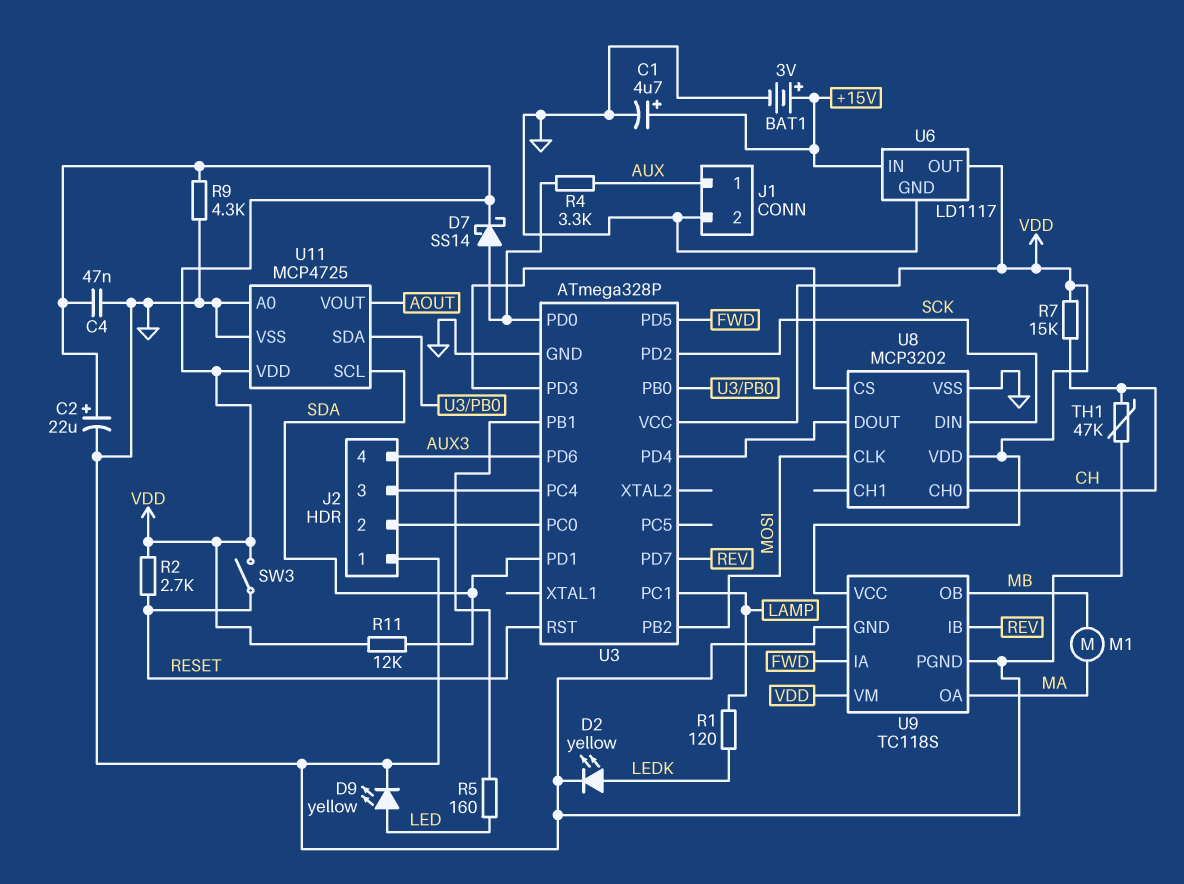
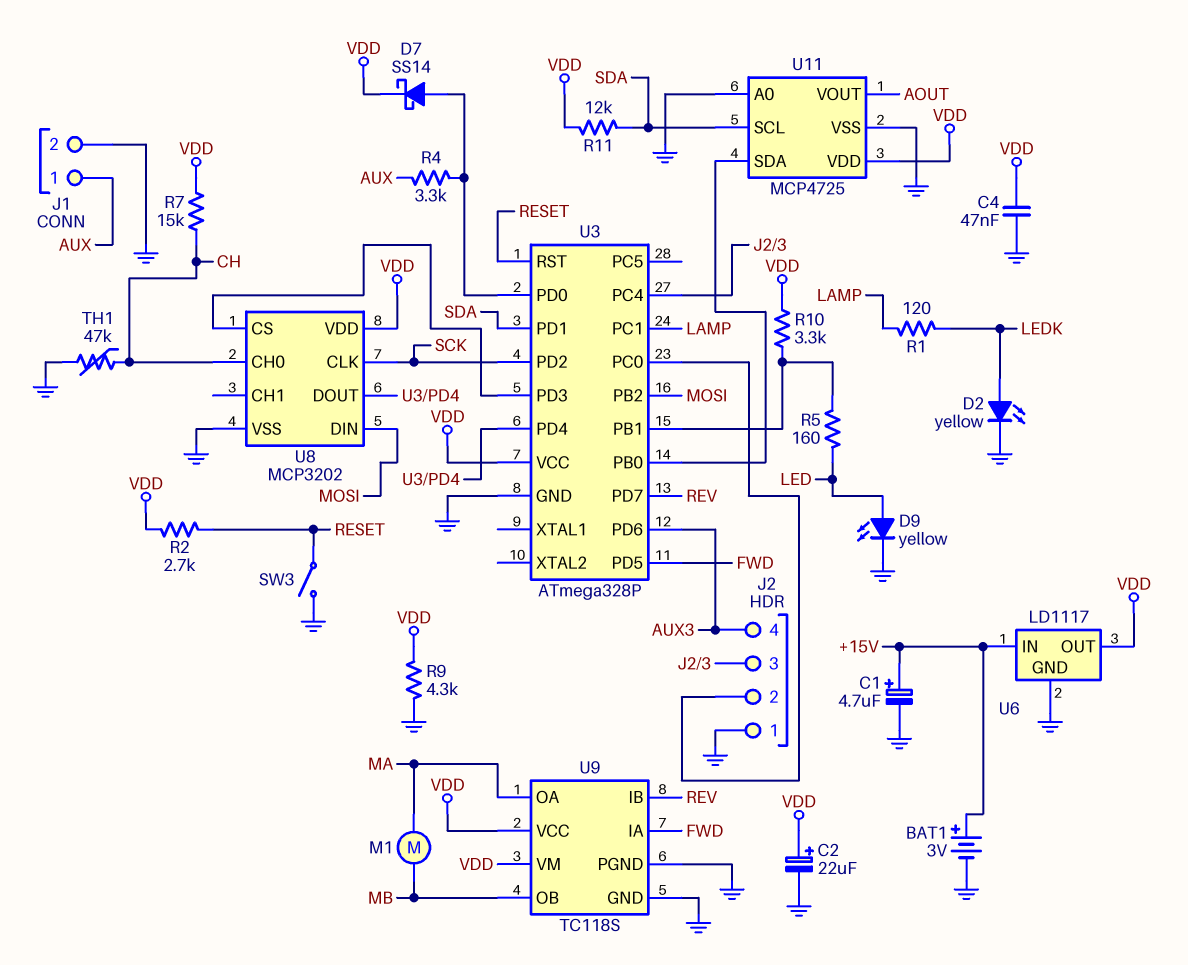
R10: none -> 3.3k (U3/PB1, VDD)
SW3: switch (RESET, VDD) -> switch (GND, RESET)
U8 pin CLK: MOSI -> SCK
U8 pin DIN: SCK -> MOSI

